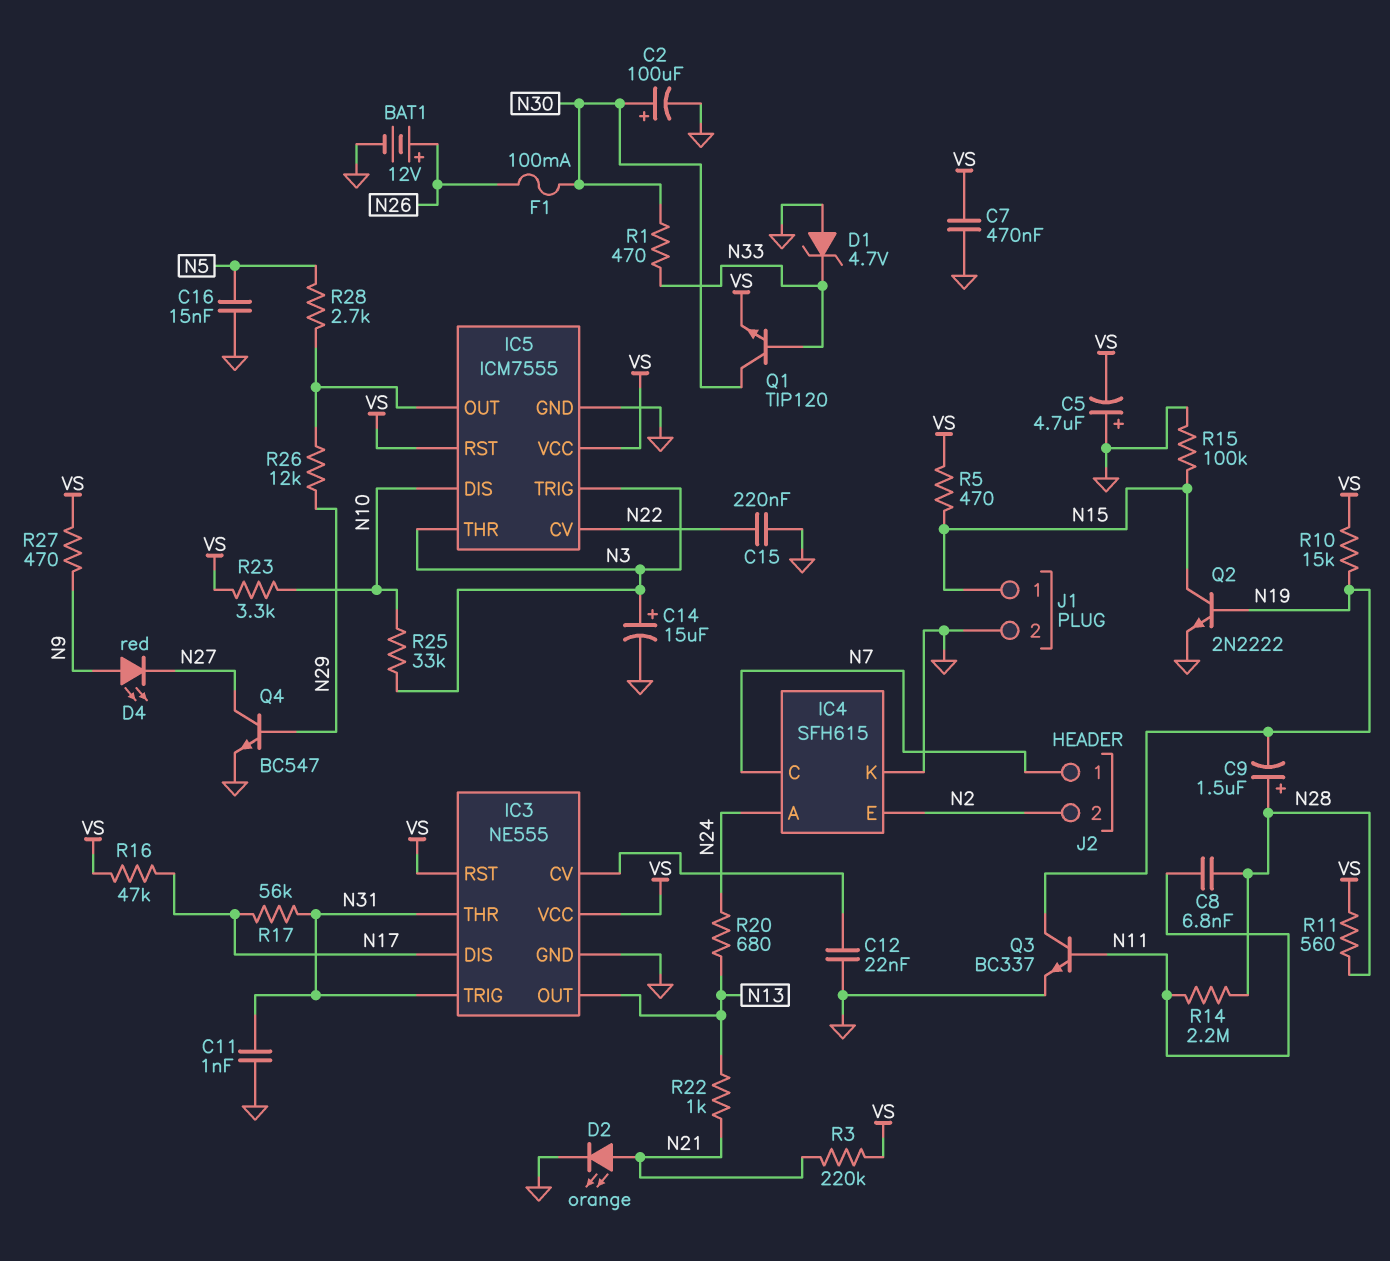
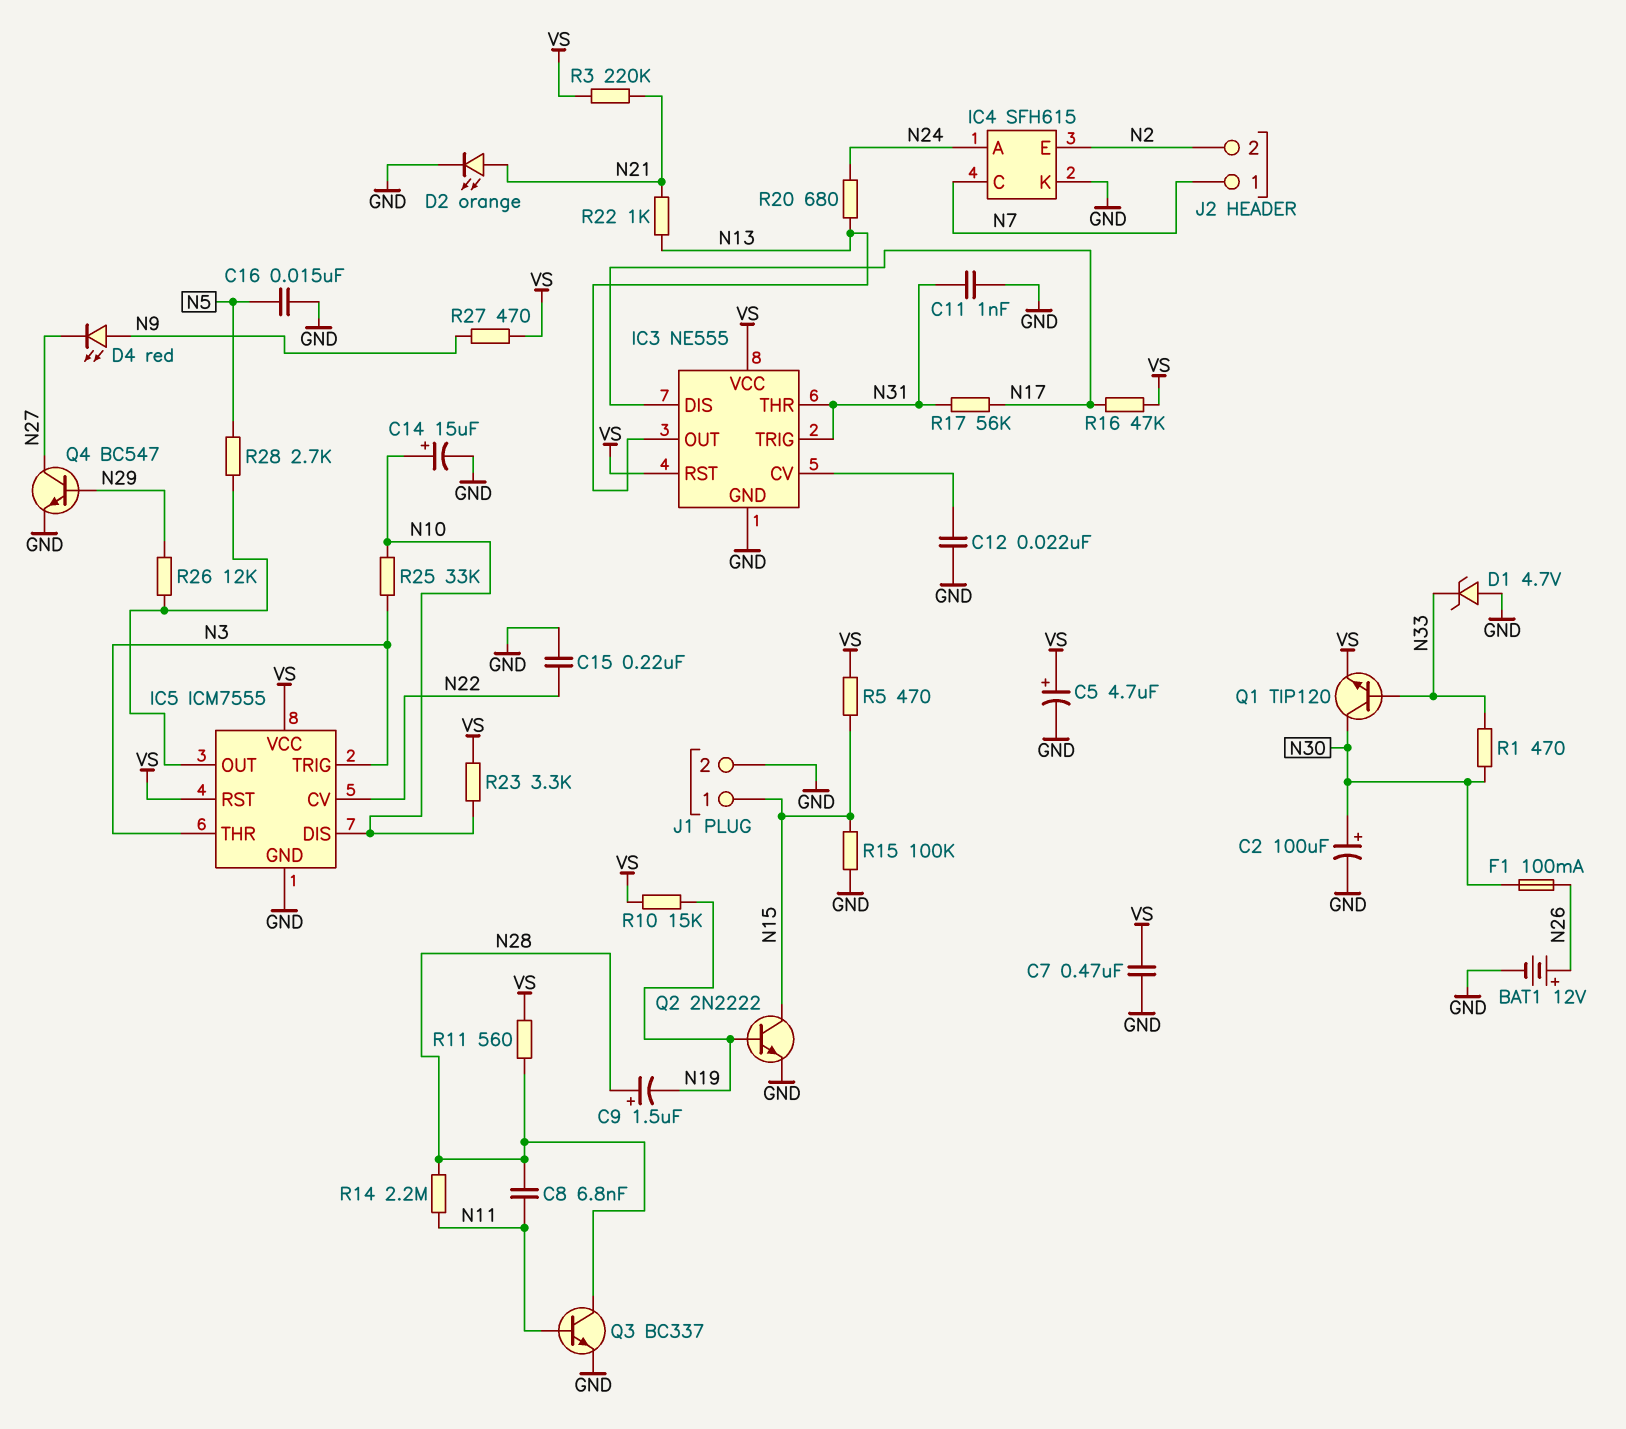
C5: 4.7uF (plus GND, minus VS) -> 4.7uF (plus VS, minus GND)
C14: 15uF (plus N3, minus GND) -> 15uF (plus N10, minus GND)
Q3: NPN BC337 (B N11, C N19, E GND) -> NPN BC337 (B N11, C N28, E GND)

